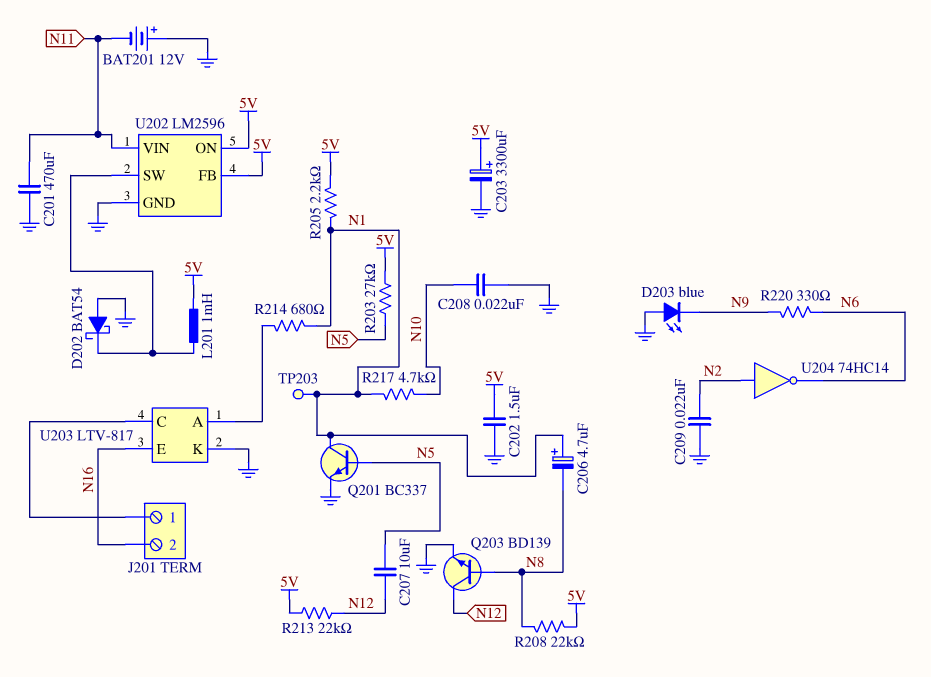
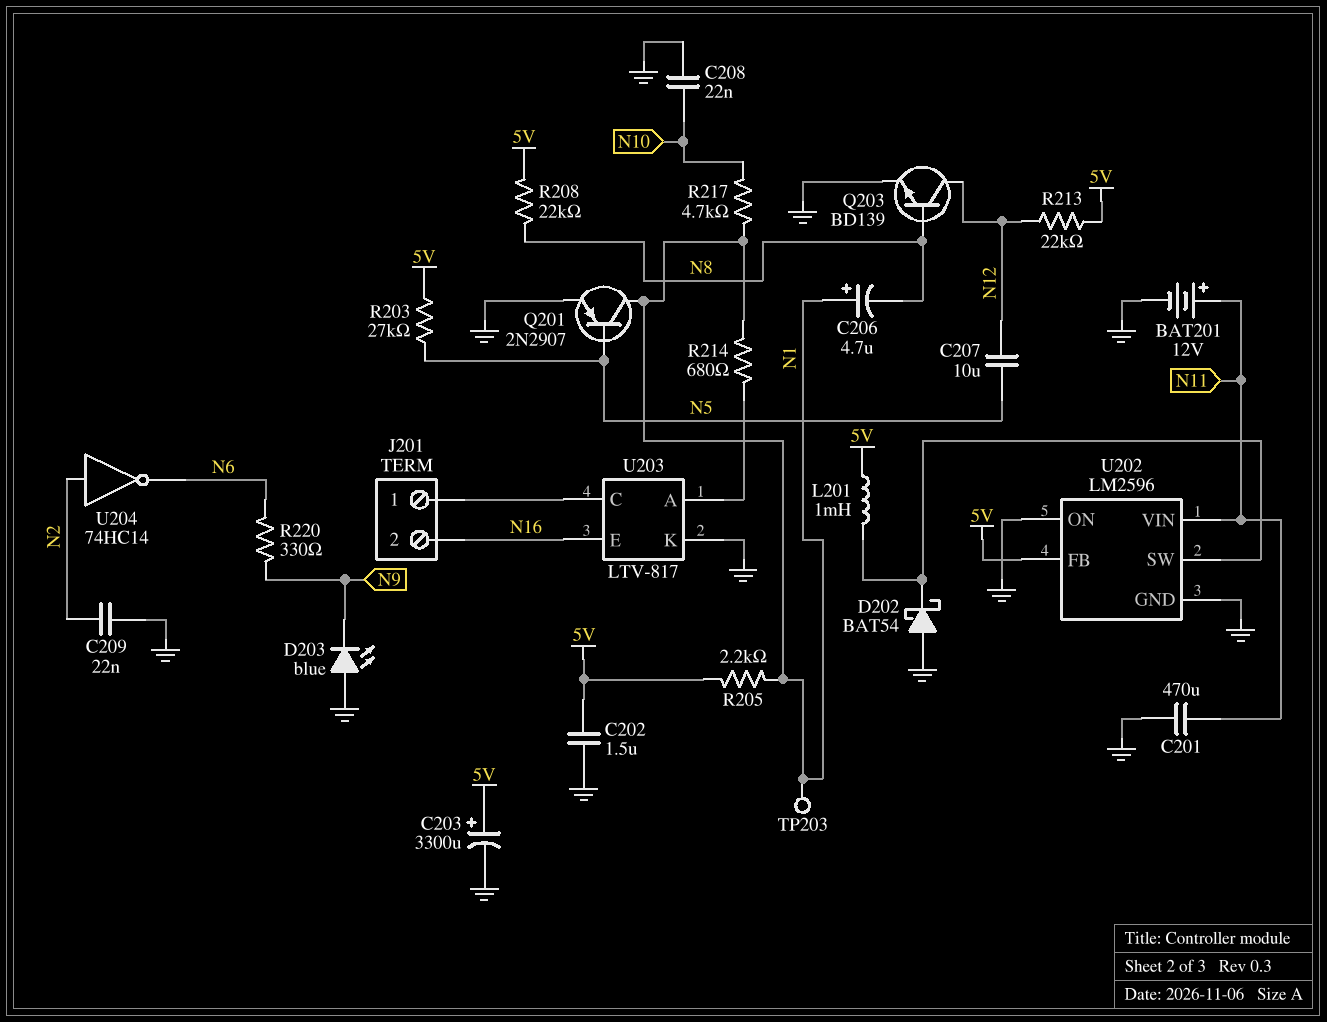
BAT201: 12V (plus GND, minus N11) -> 12V (plus N11, minus GND)
Q201: NPN BC337 (B N5, C N1, E GND) -> PNP 2N2907 (B N5, C N1, E GND)
U202 pin ON: 5V -> GND

